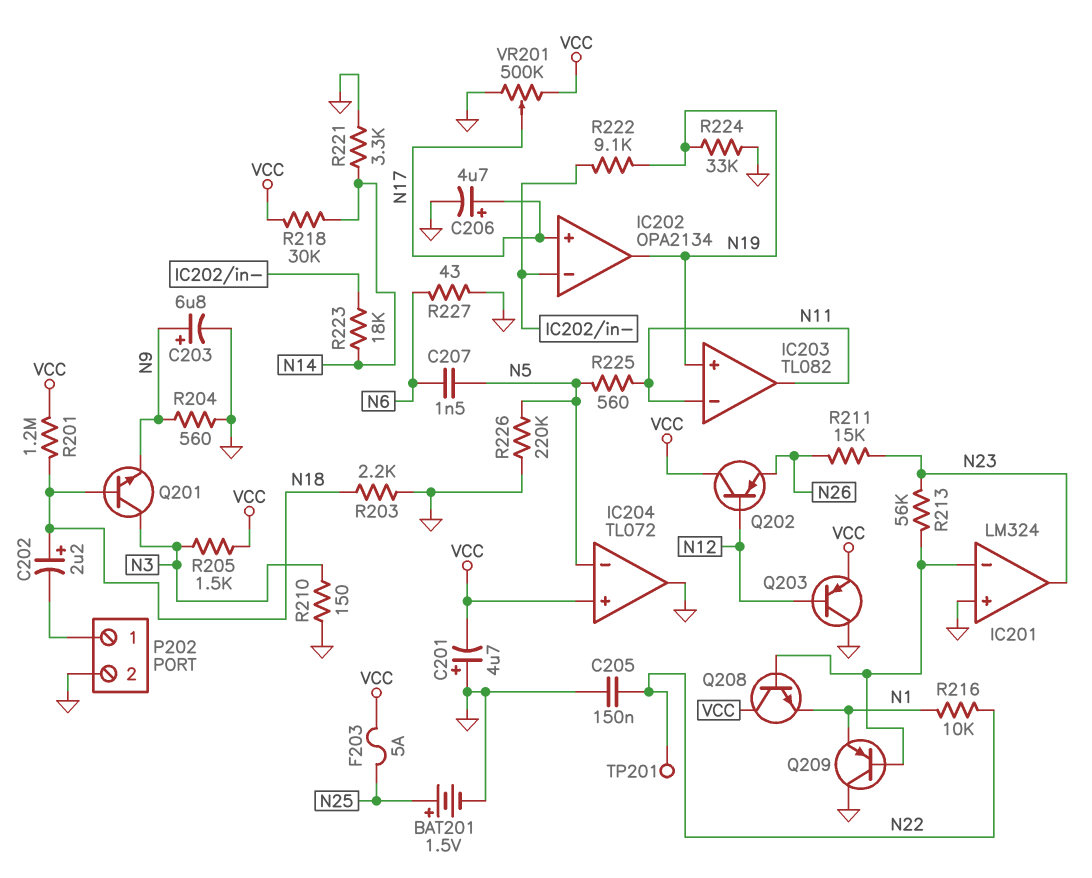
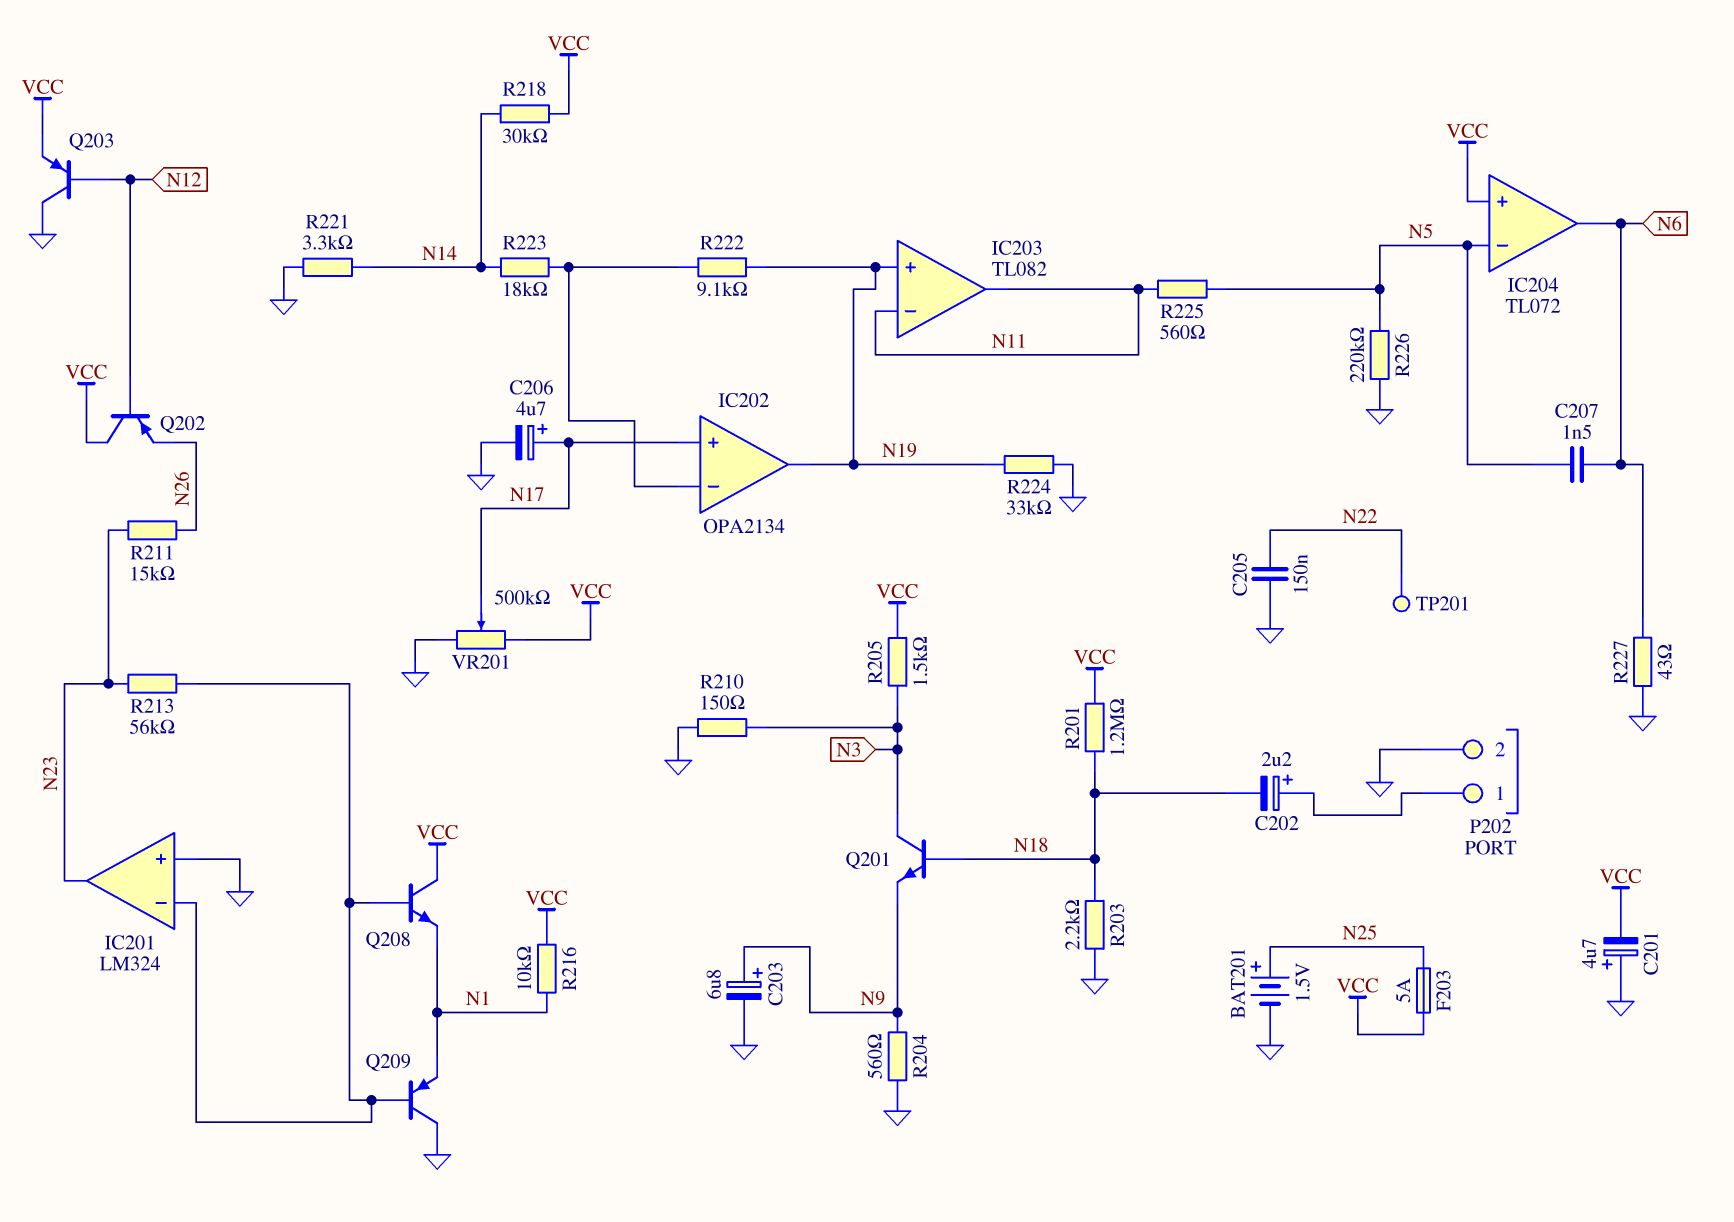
C202: 2.2uF (plus N18, minus P202/1) -> 2.2uF (plus P202/1, minus N18)
IC204 pin out: GND -> N6
R216: 10k (N1, N22) -> 10k (N1, VCC)

